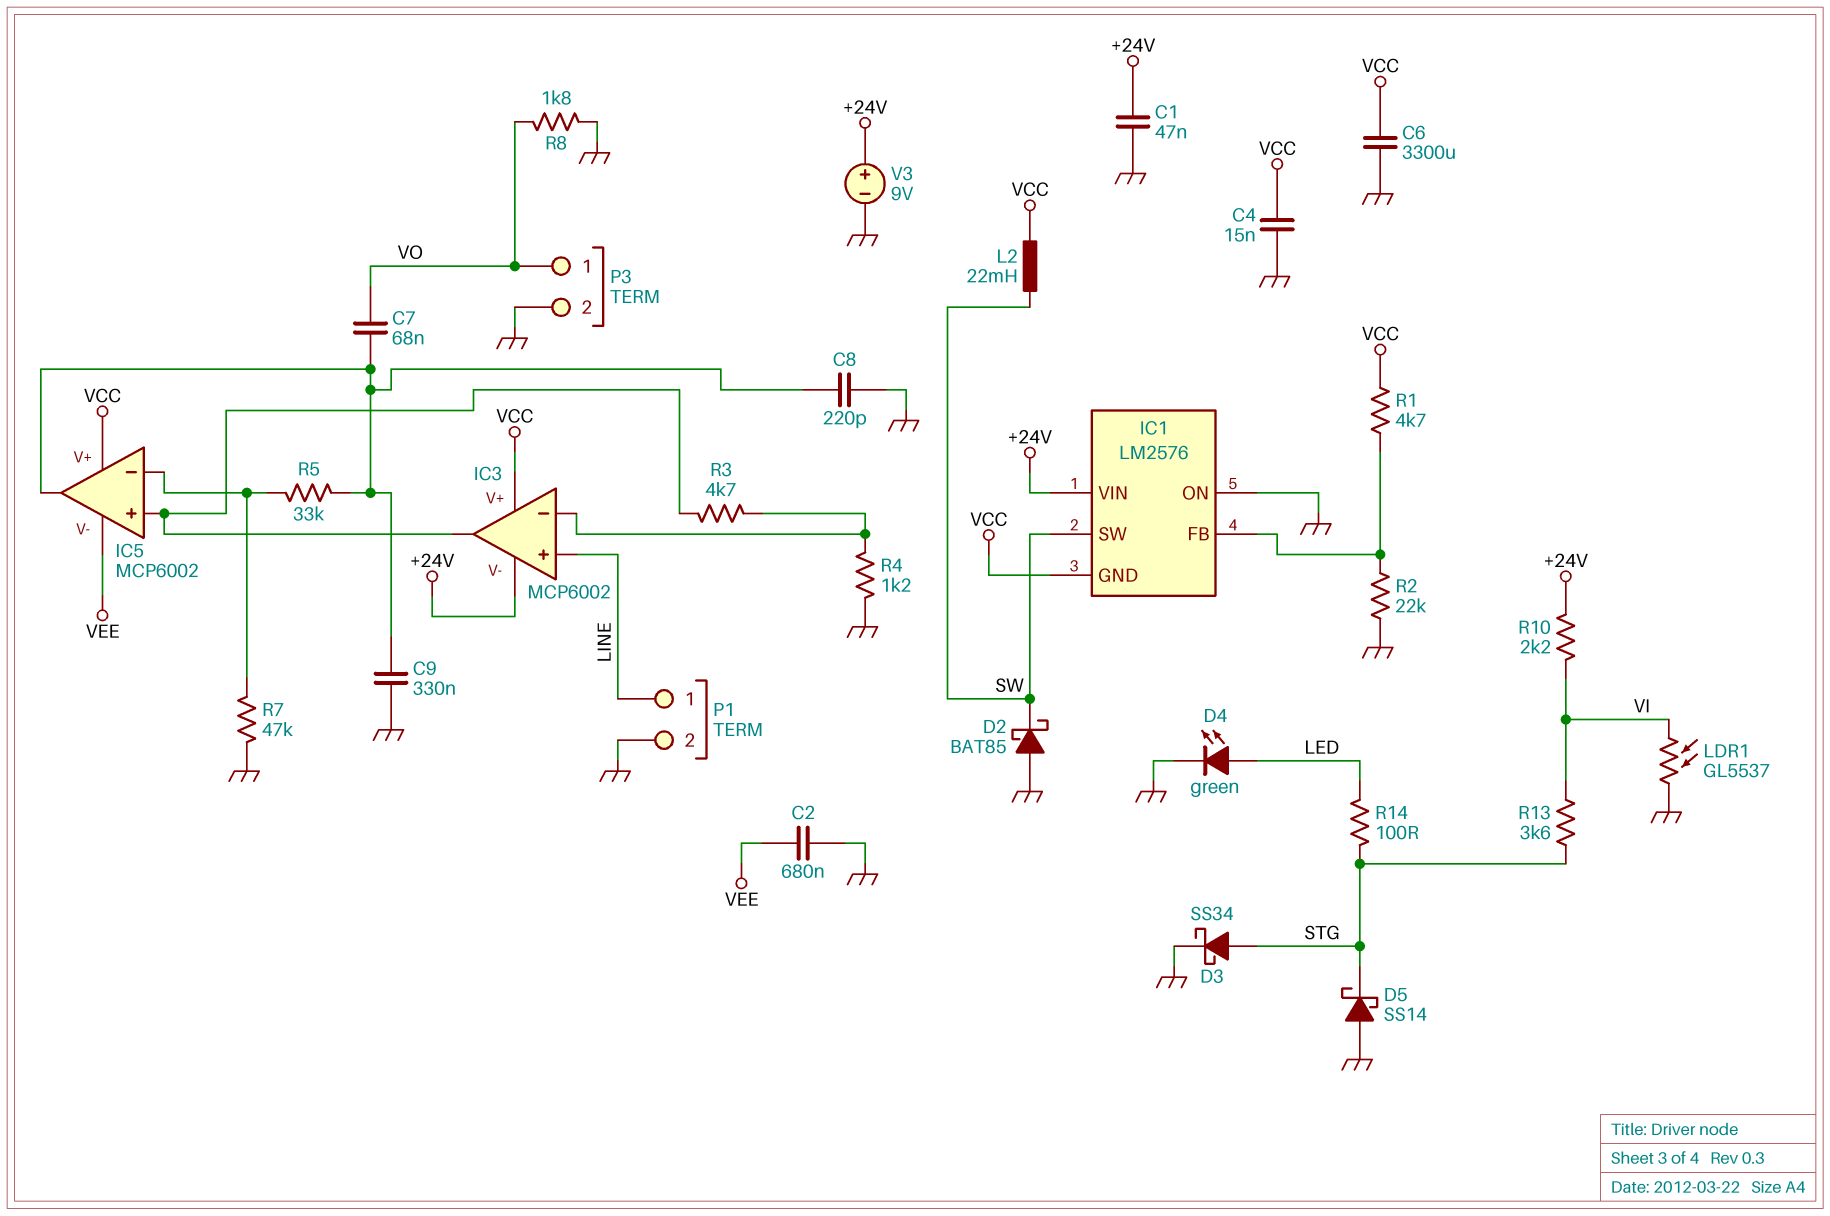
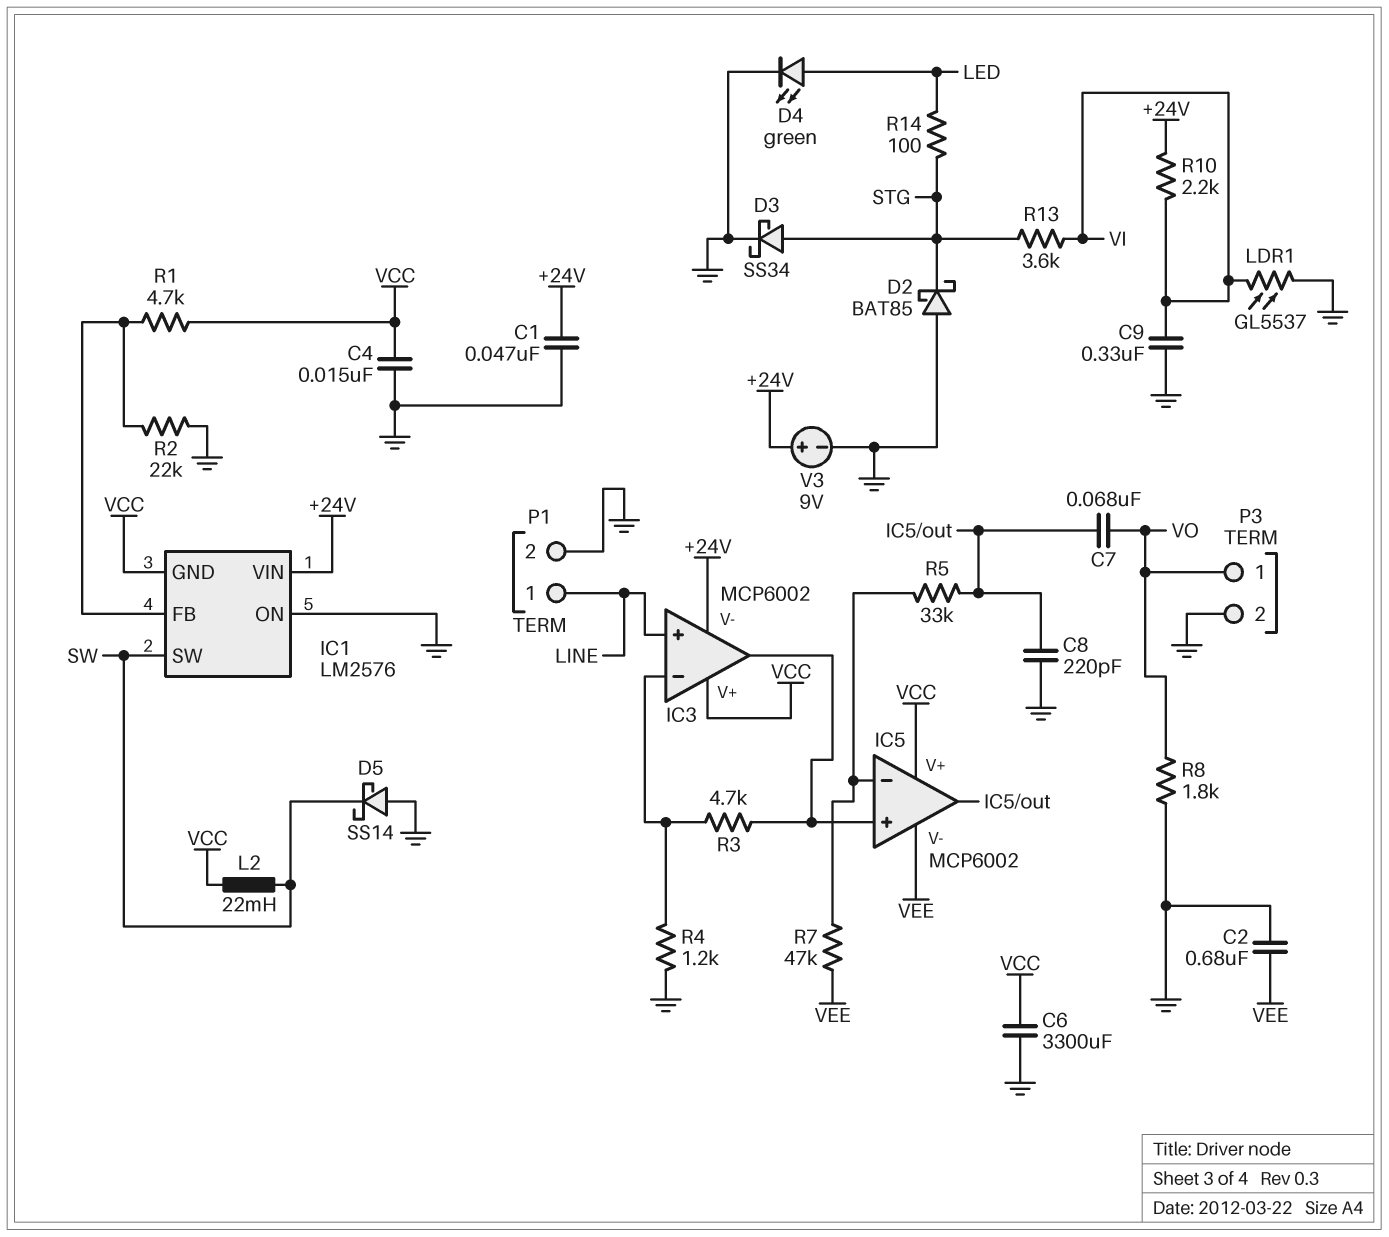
C9: 330nF (GND, IC5/out) -> 330nF (GND, VI)
D2: schottky BAT85 (A GND, K SW) -> schottky BAT85 (A GND, K STG)
D5: schottky SS14 (A GND, K STG) -> schottky SS14 (A GND, K SW)
R7: 47k (GND, IC5/in-) -> 47k (IC5/in-, VEE)

